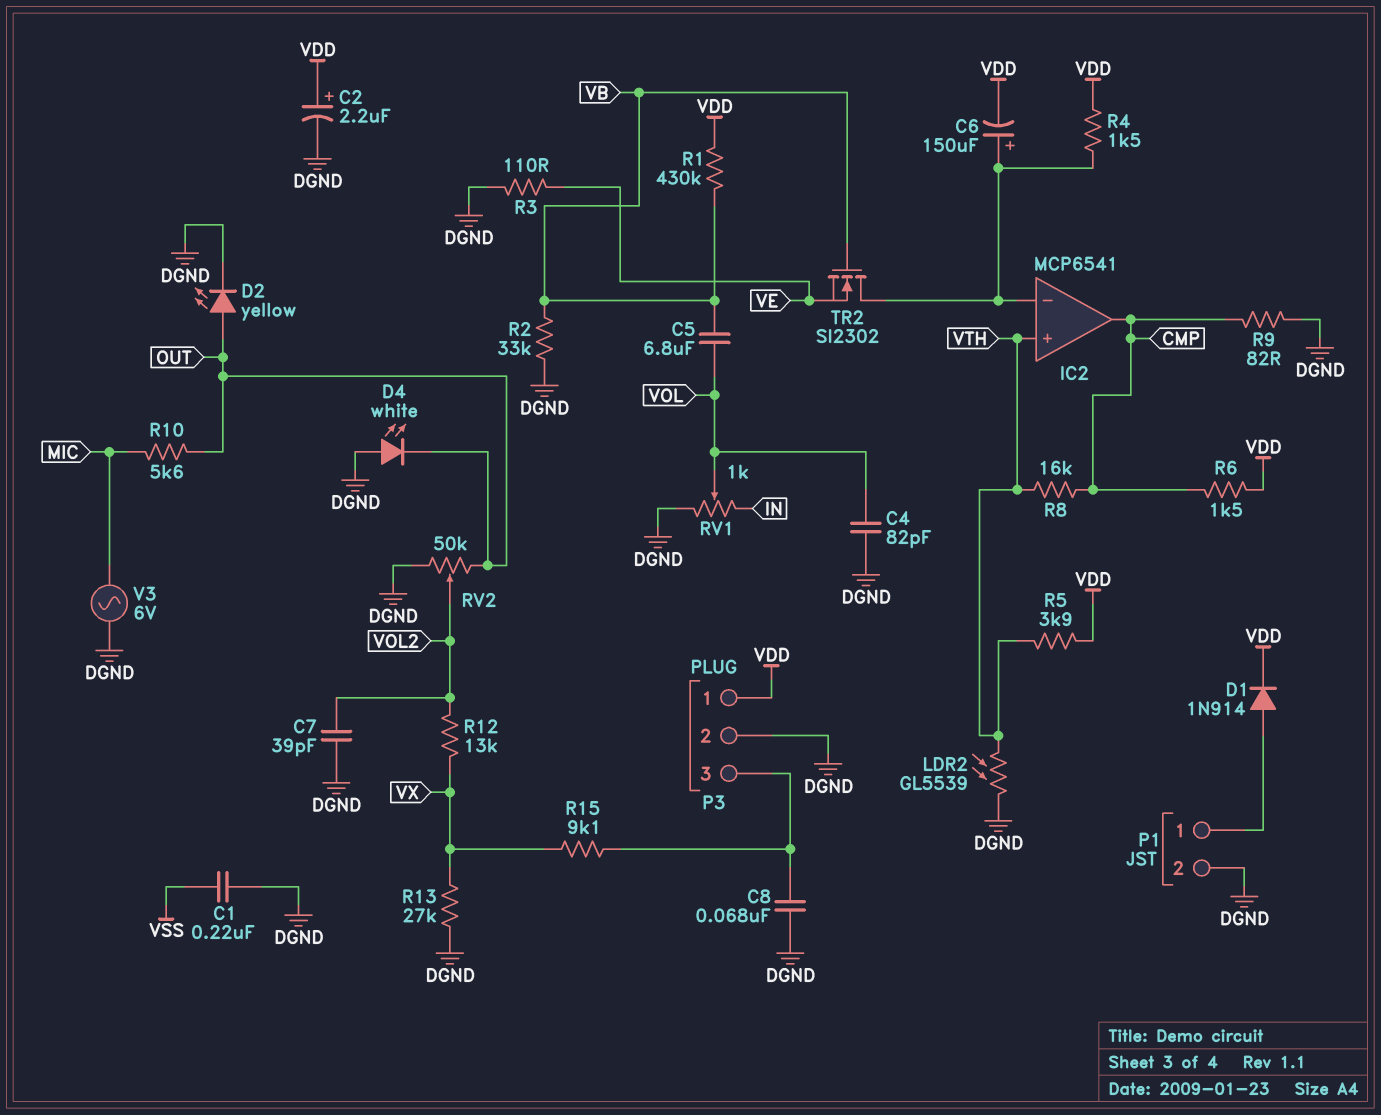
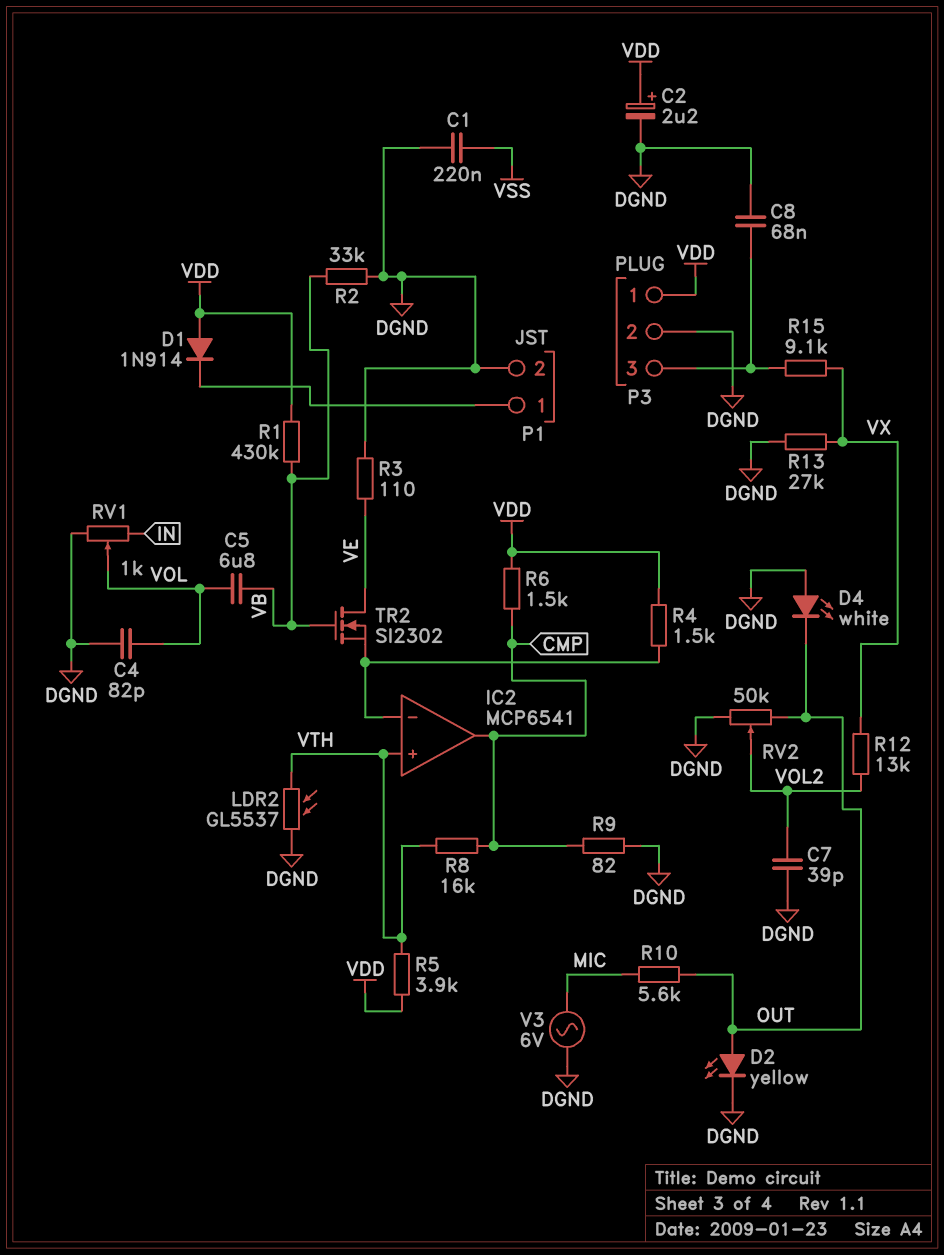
C6: 150uF (plus IC2/in-, minus VDD) -> none
D1: diode 1N914 (A P1/1, K VDD) -> diode 1N914 (A VDD, K P1/1)
LDR2: GL5539 (DGND, VTH) -> GL5537 (DGND, VTH)
TR2: NMOS SI2302 (G VB, D IC2/in-, S VE) -> NMOS SI2302 (G VB, D VE, S IC2/in-)

